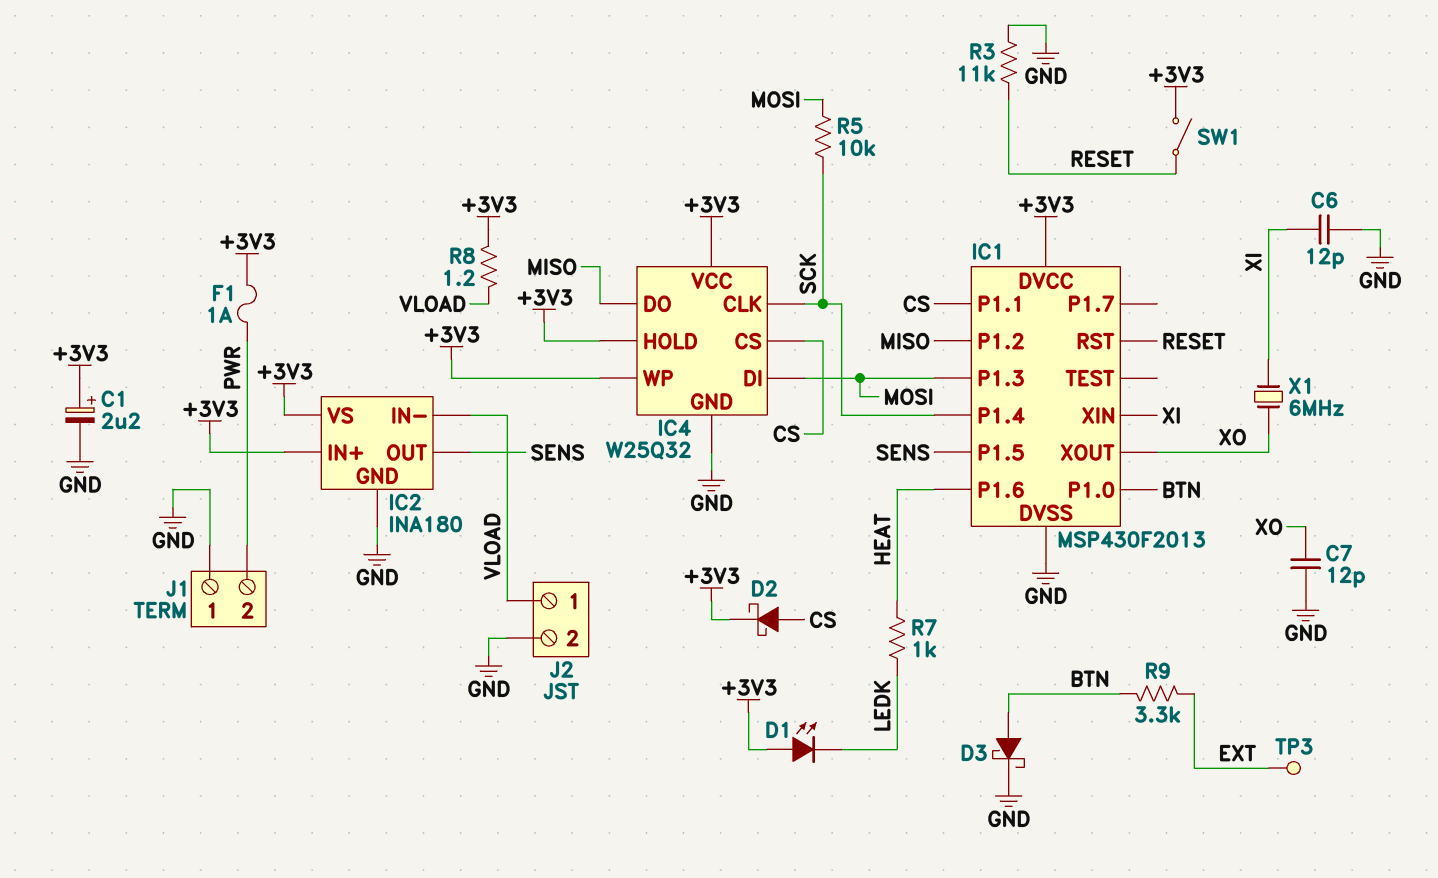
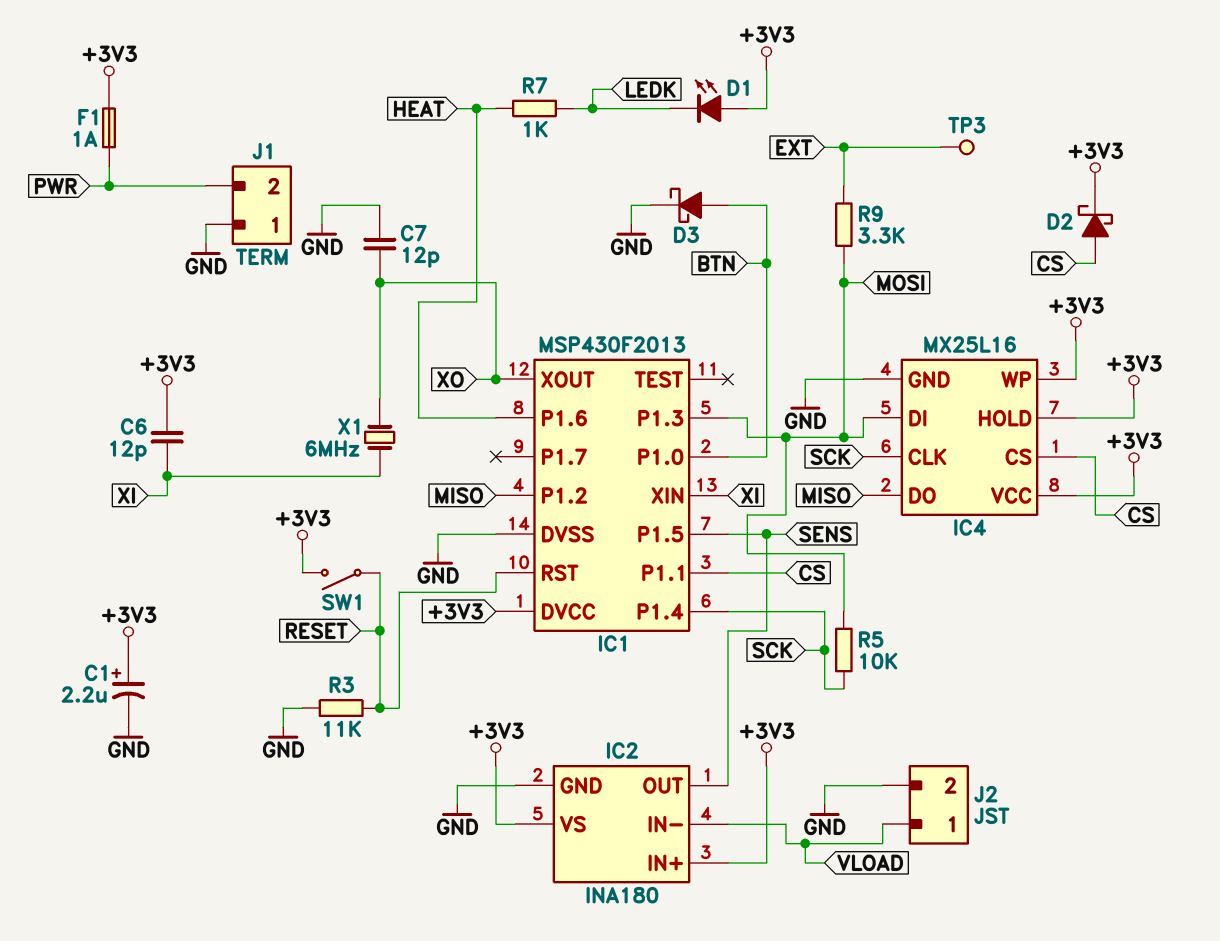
C6: 12pF (GND, XI) -> 12pF (+3V3, XI)
IC4: W25Q32 -> MX25L16
R8: 1.2 (+3V3, VLOAD) -> none
R9: 3.3k (BTN, EXT) -> 3.3k (EXT, MOSI)

